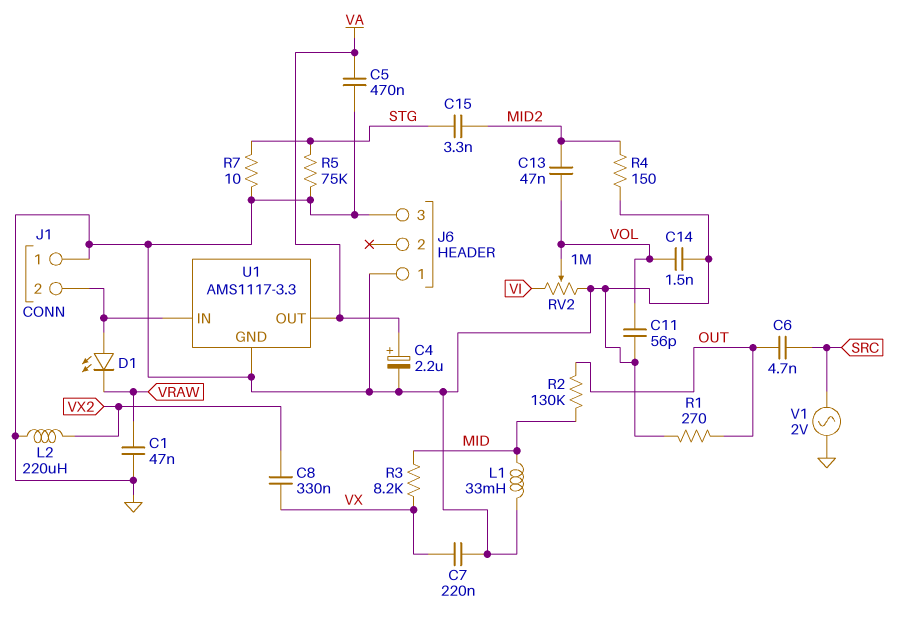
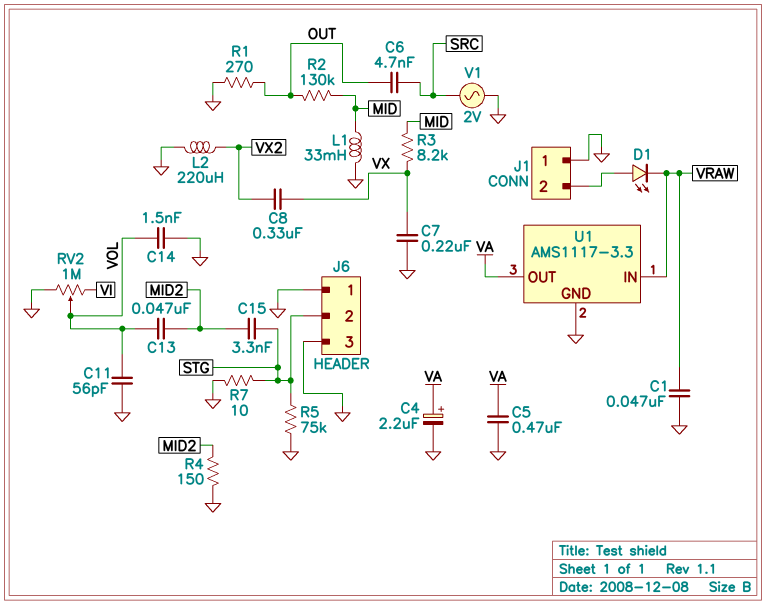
J6 pin 2: none -> STG
U1 pin IN: J1/2 -> VRAW

